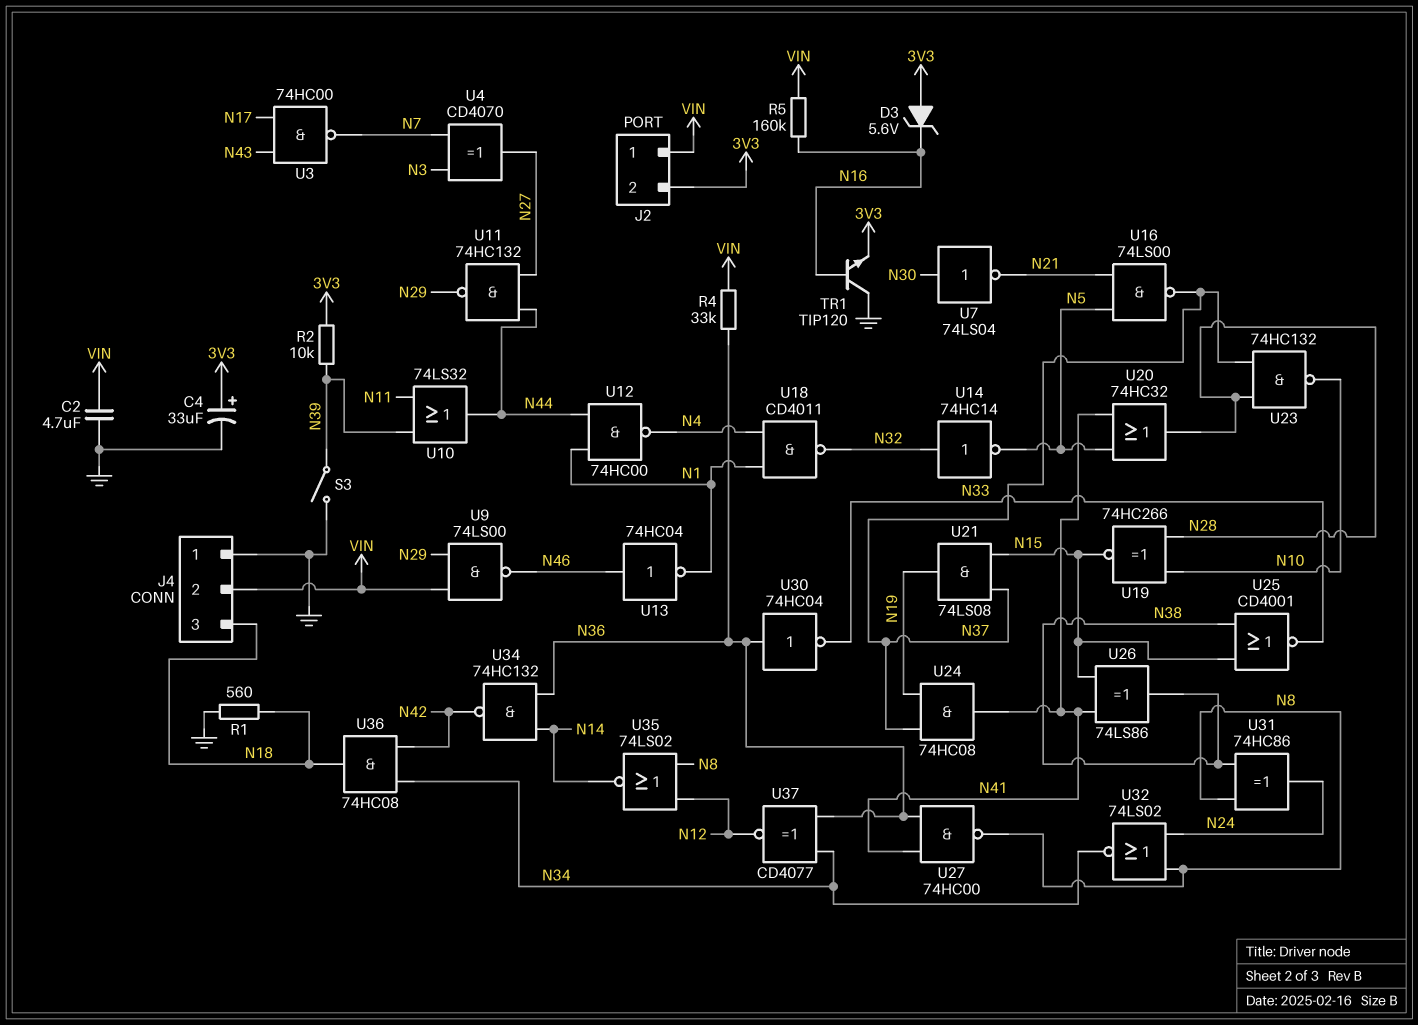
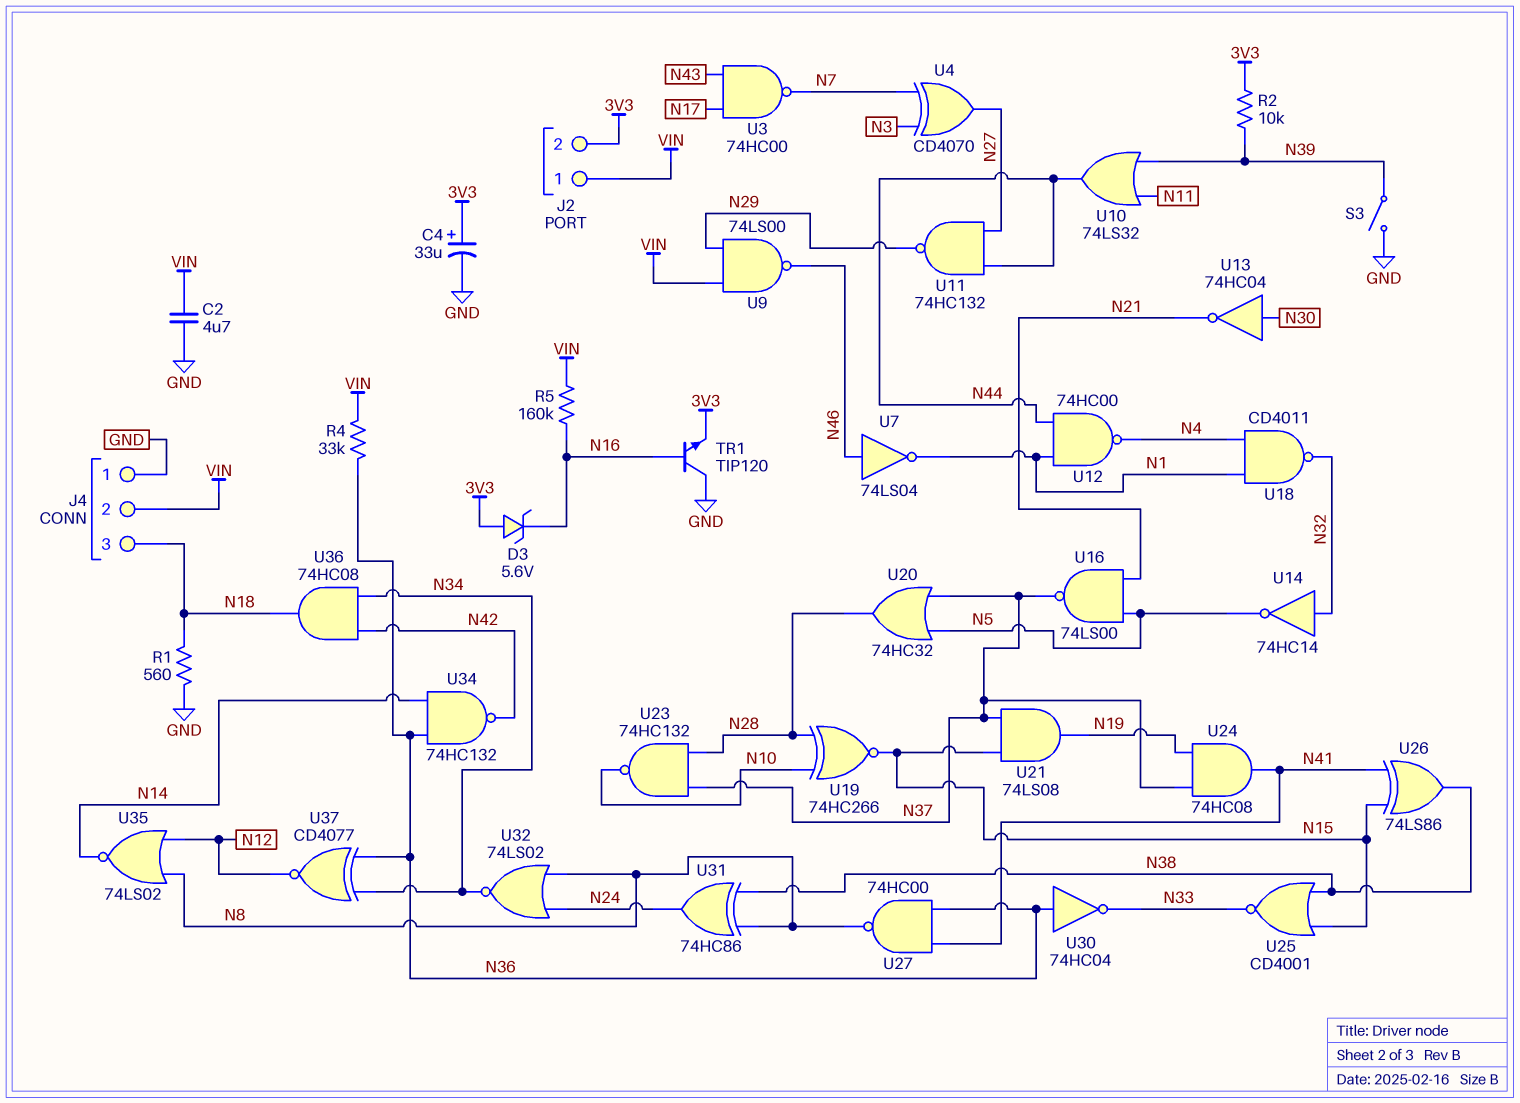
U7: NOT 74LS04 (in N30, out N21) -> NOT 74LS04 (in N46, out N1)
U13: NOT 74HC04 (in N46, out N1) -> NOT 74HC04 (in N30, out N21)
U20: OR 74HC32 (in N5, in N41, out N28) -> OR 74HC32 (in N5, in N37, out N28)

